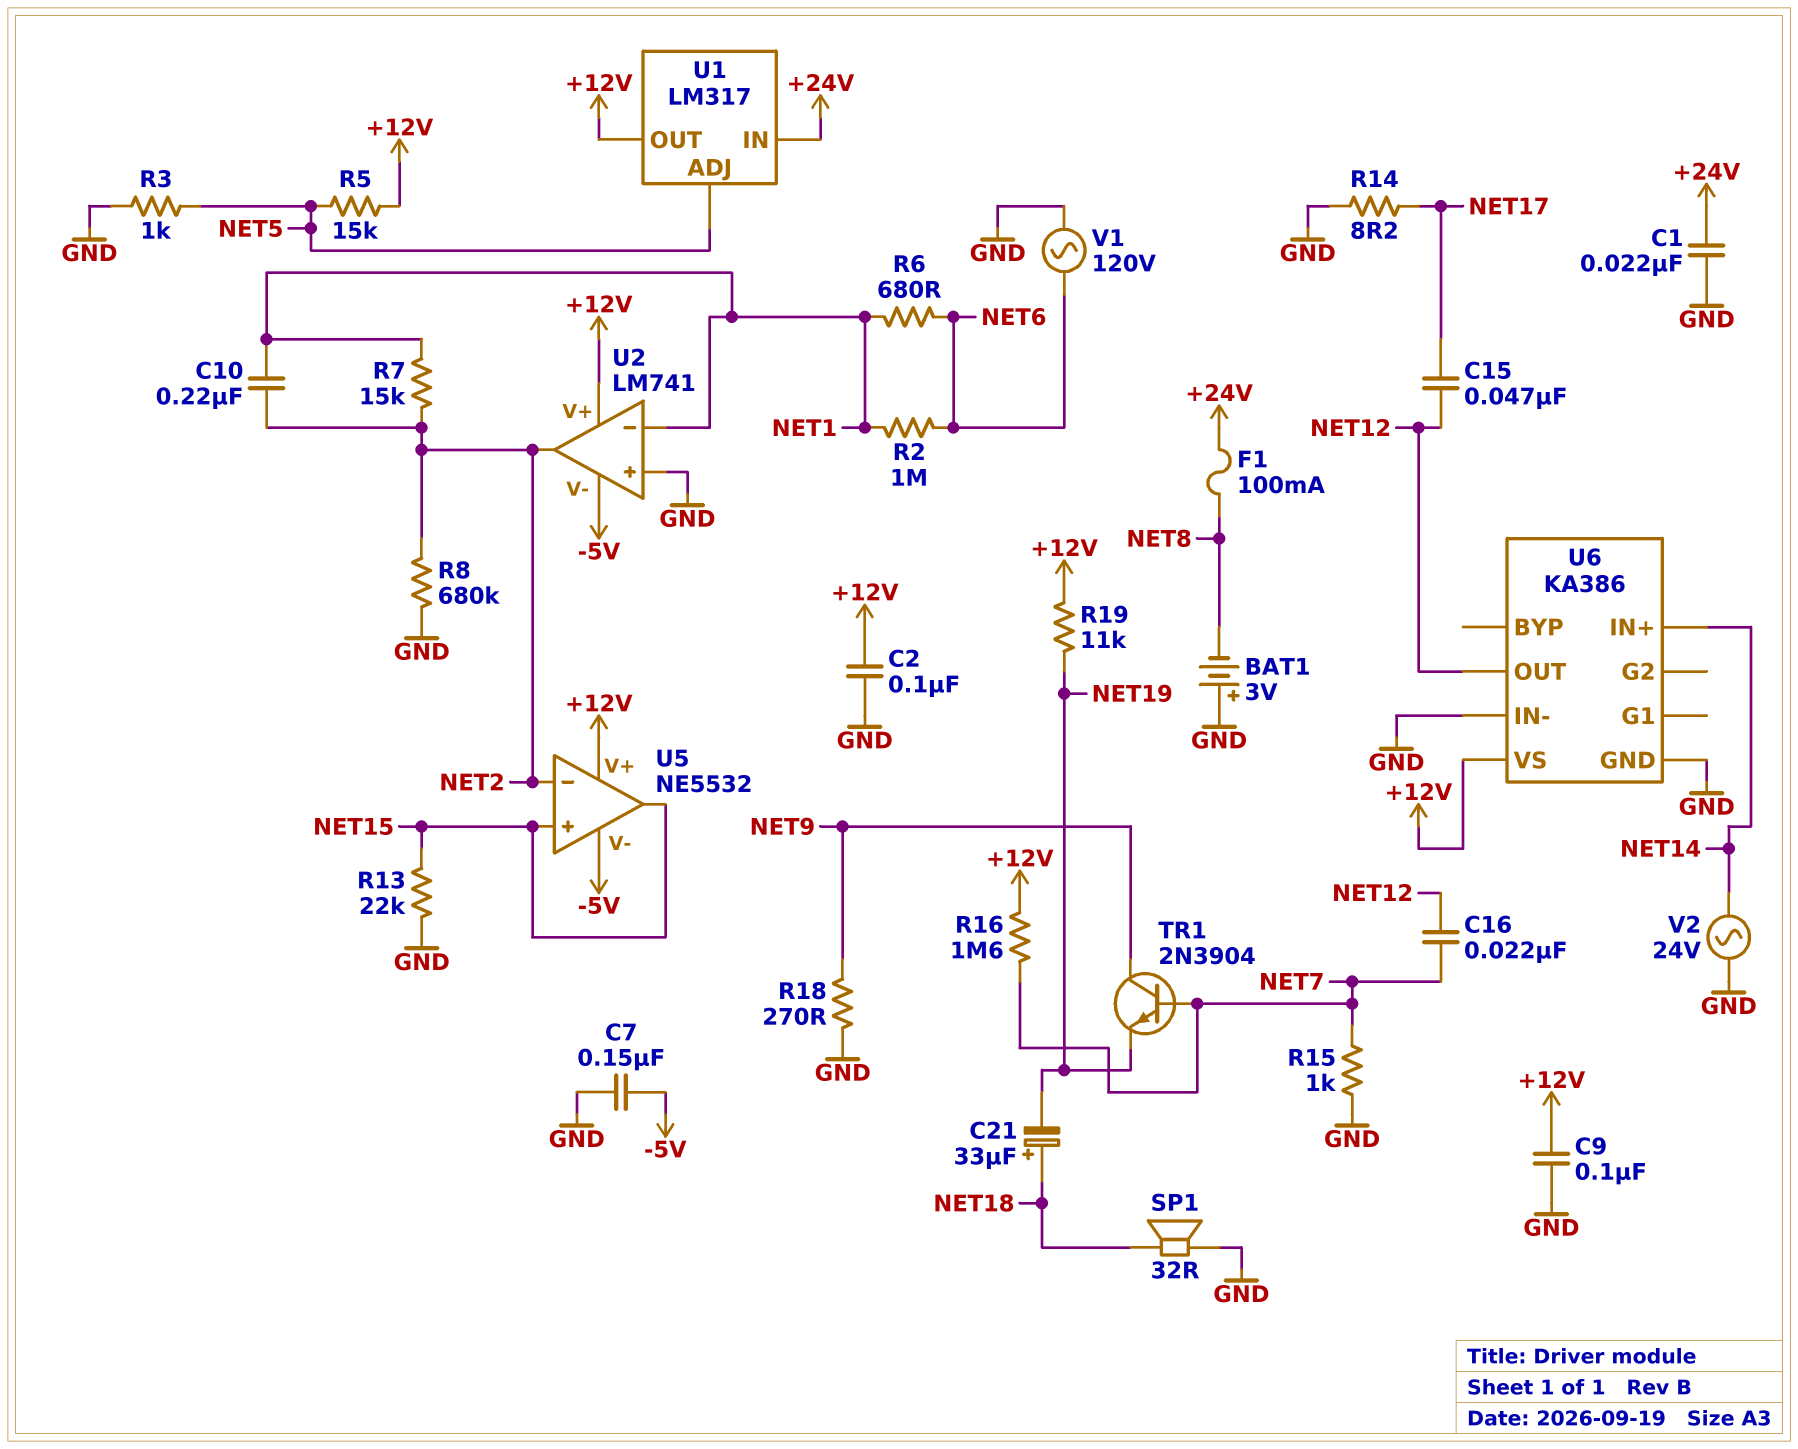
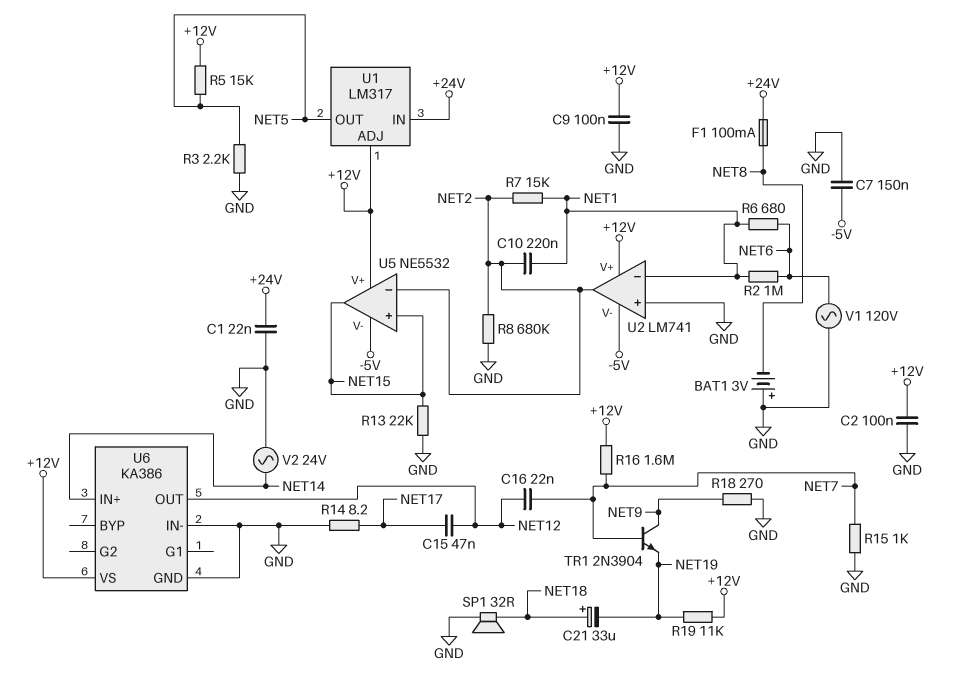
R3: 1k (GND, NET5) -> 2.2k (GND, NET5)
U1 pin ADJ: NET5 -> +12V
U1 pin OUT: +12V -> NET5

